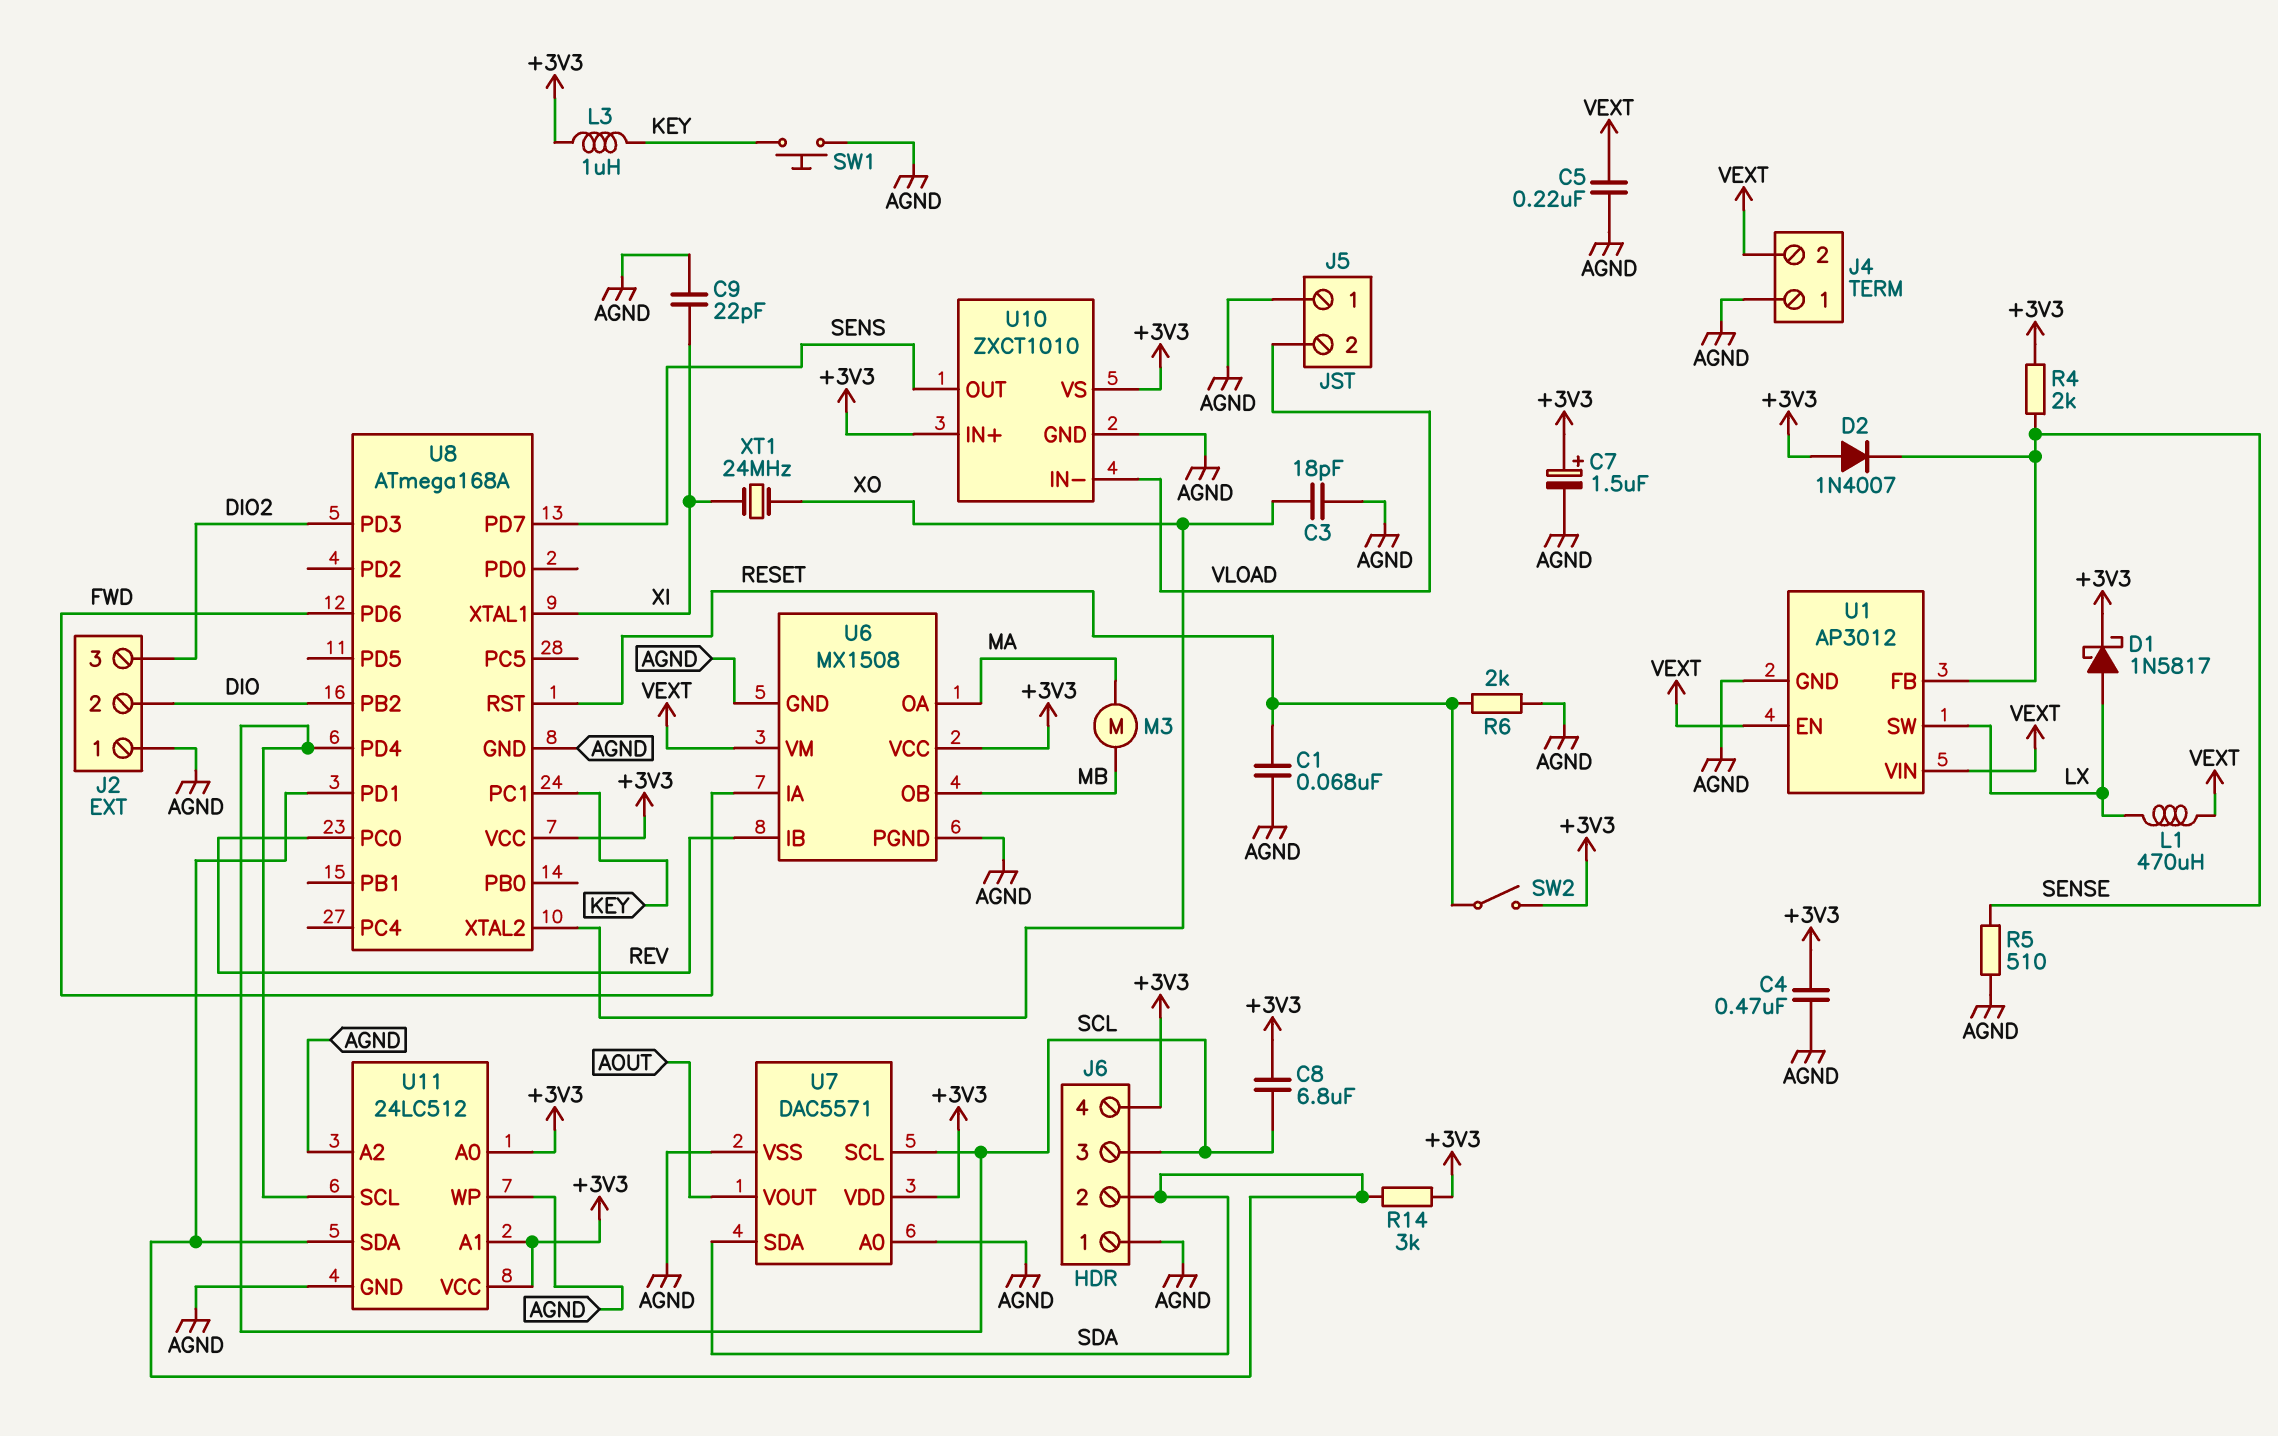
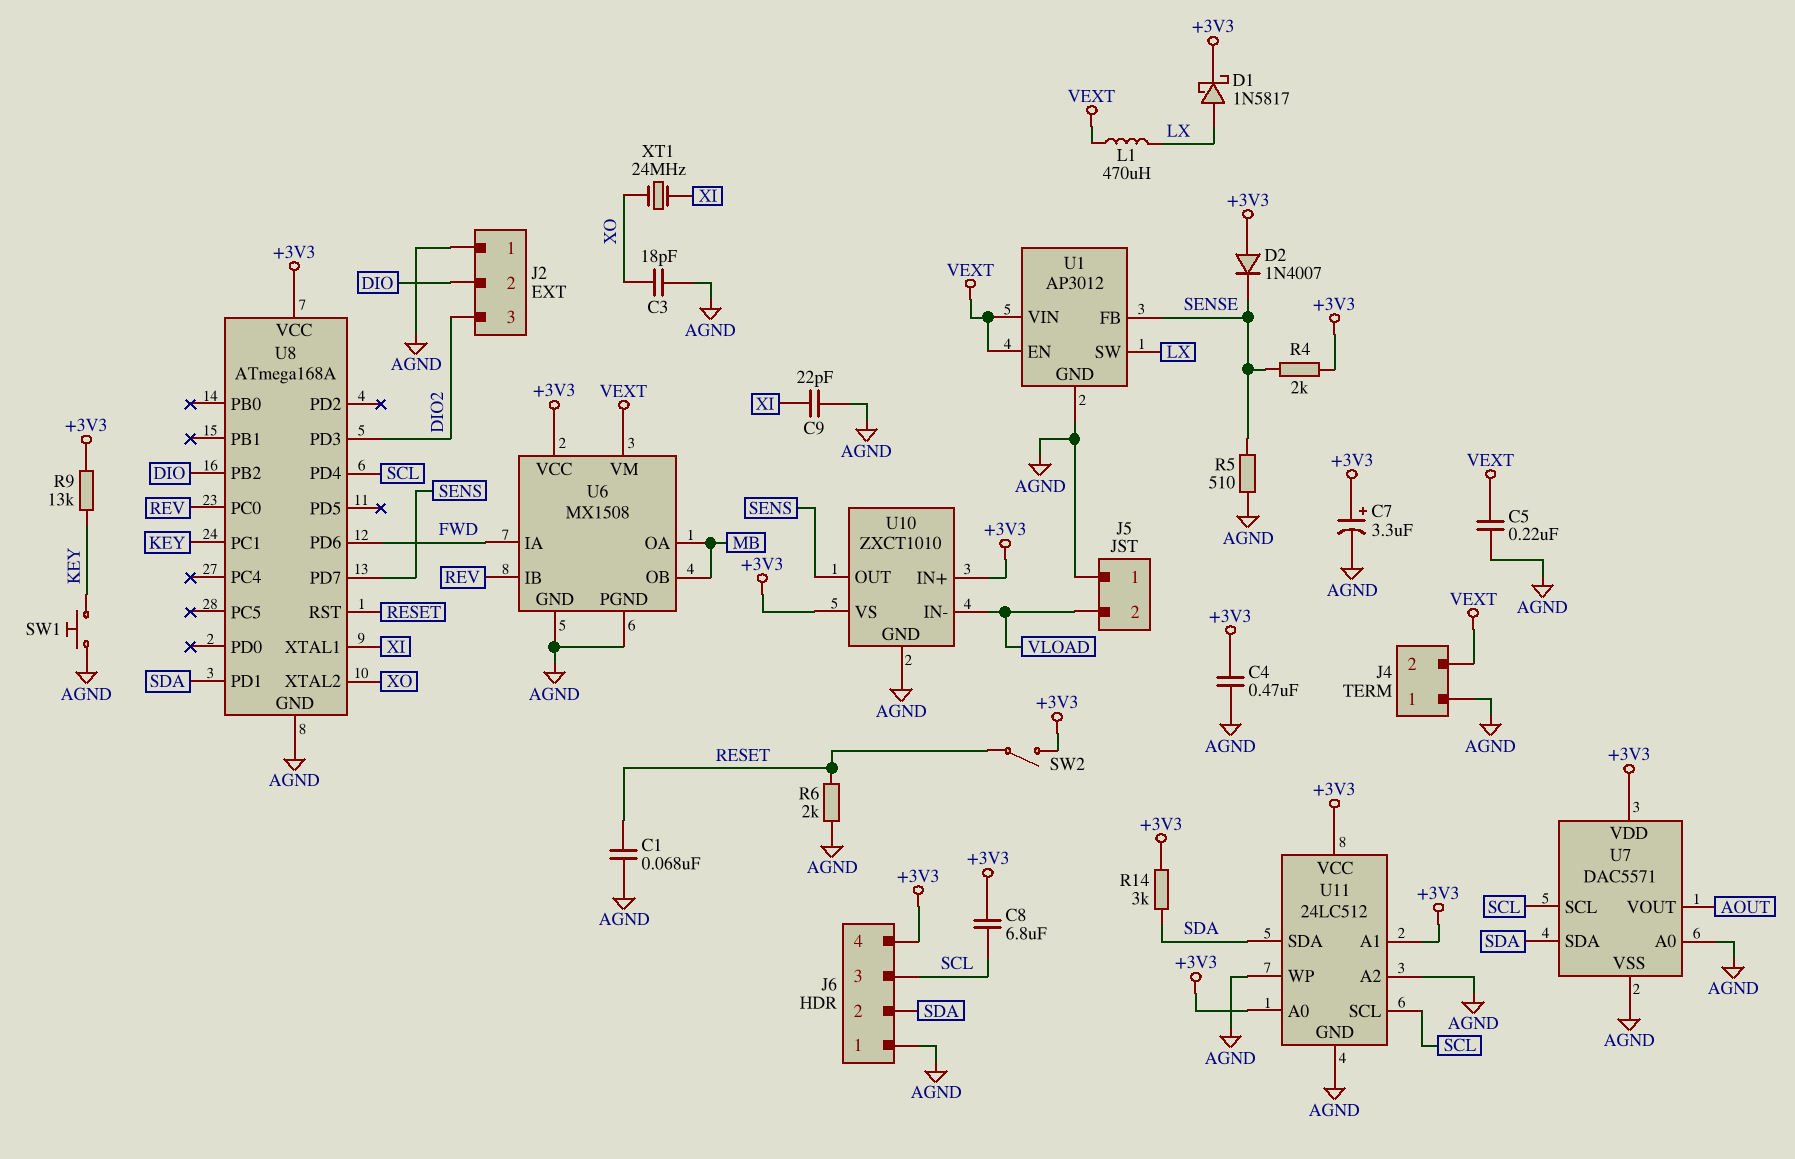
C7: 1.5uF (plus +3V3, minus AGND) -> 3.3uF (plus +3V3, minus AGND)
L3: 1uH (+3V3, KEY) -> none
M3: motor (MA, MB) -> none
R9: none -> 13k (+3V3, KEY)
U6 pin OA: MA -> MB

